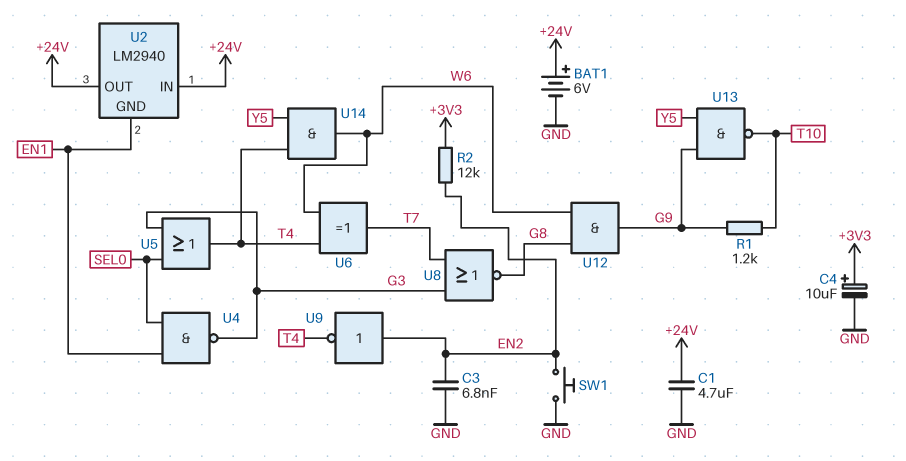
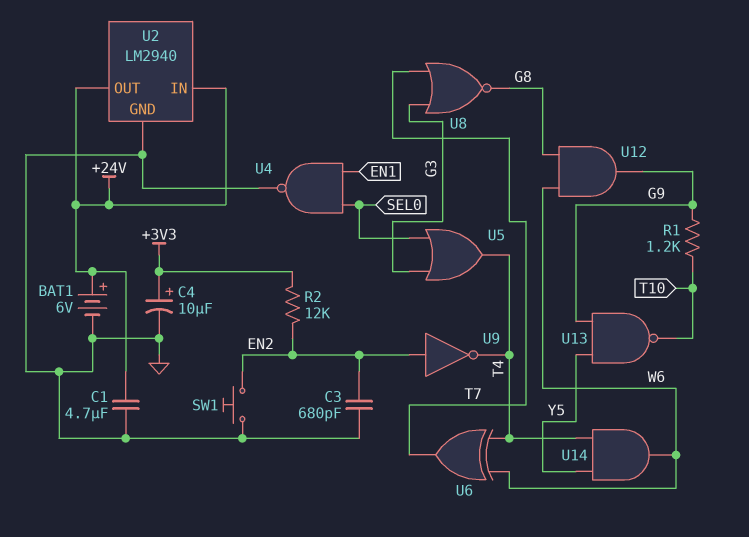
C3: 6.8nF (EN2, GND) -> 680pF (EN2, GND)
U2 pin GND: EN1 -> GND
U4: NAND (in EN1, in SEL0, out G3) -> NAND (in EN1, in SEL0, out GND)

